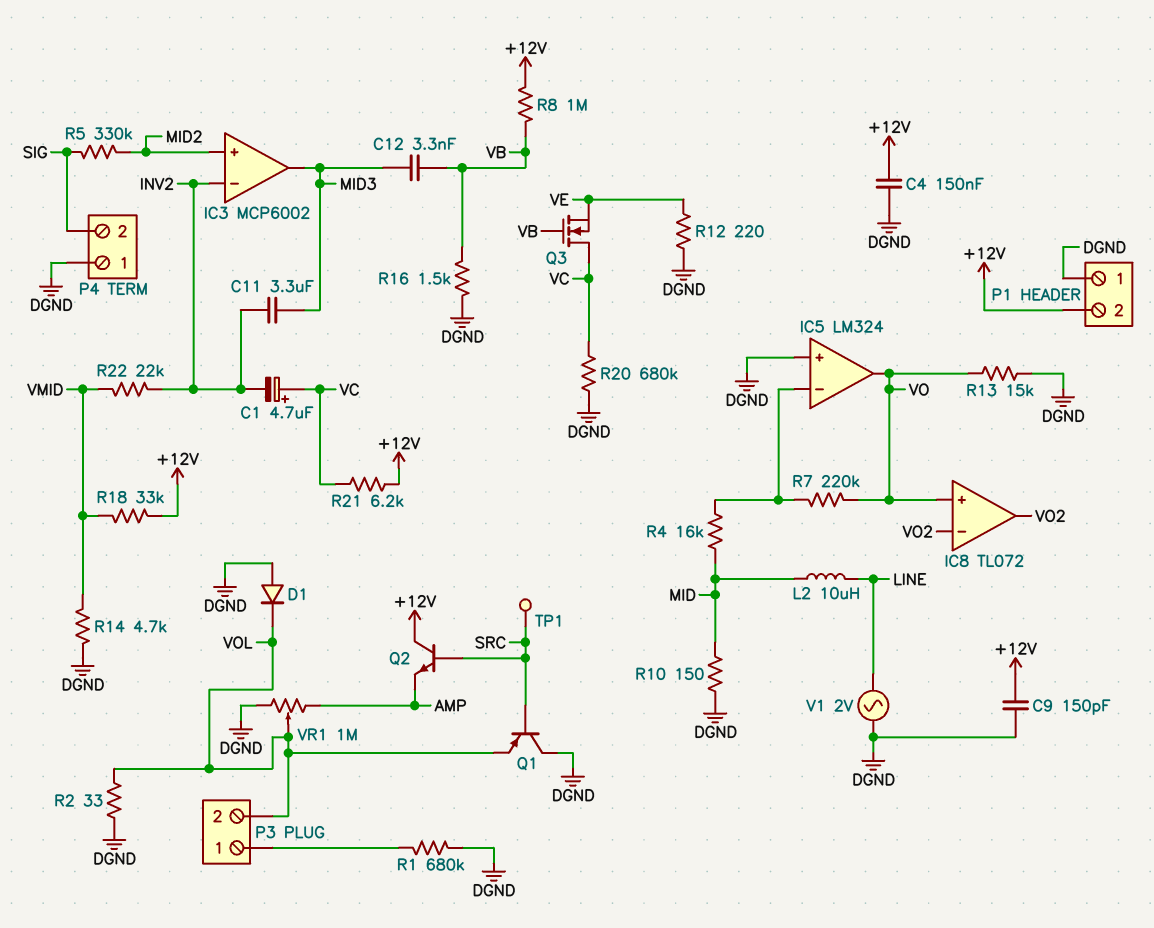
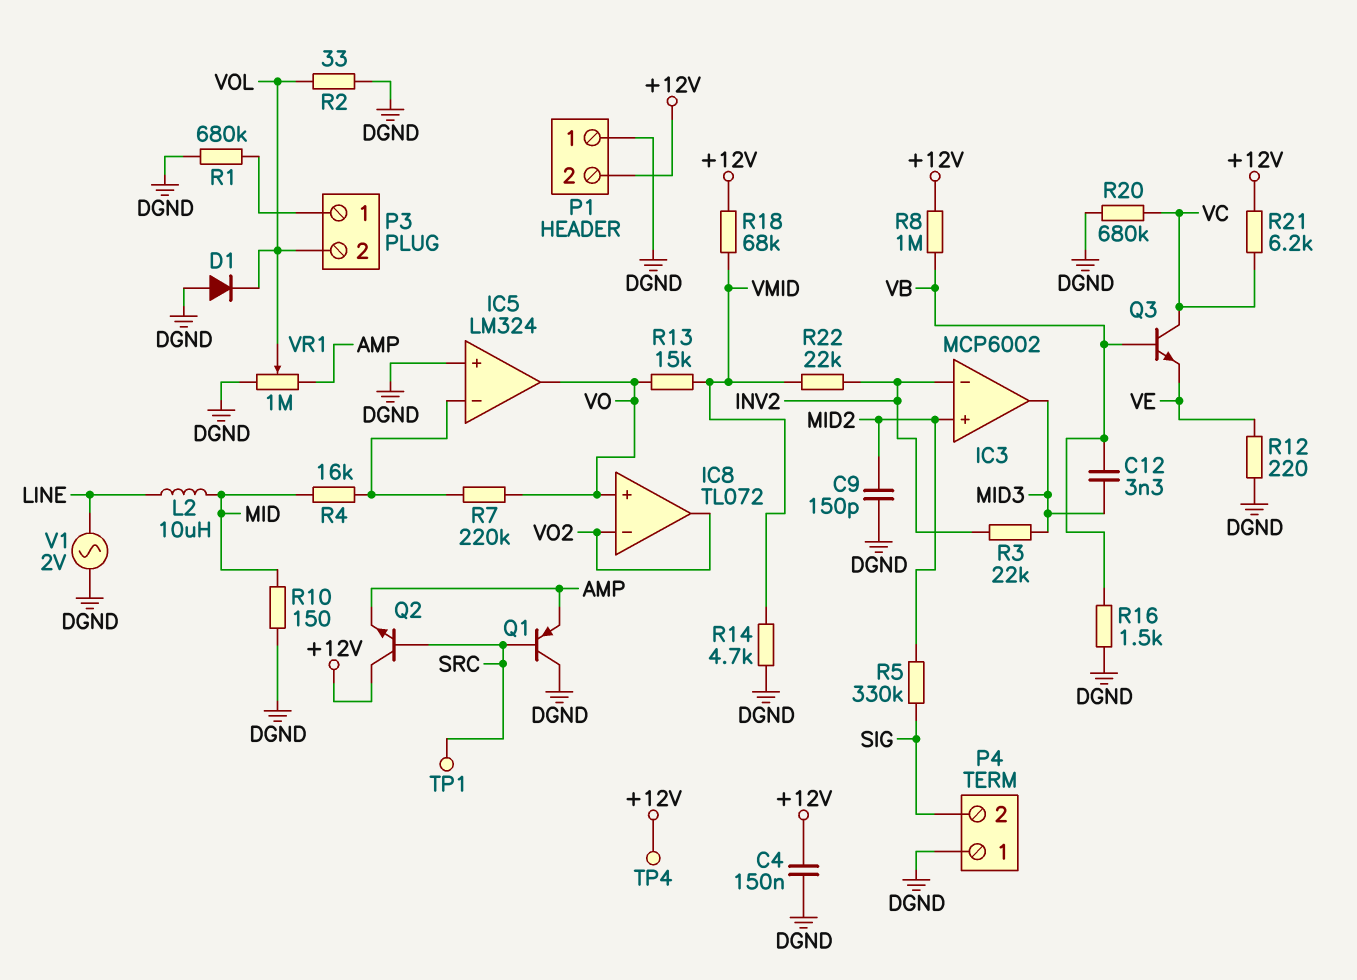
C1: 4.7uF (plus VC, minus INV2) -> none
C9: 150pF (+12V, DGND) -> 150pF (DGND, MID2)
C11: 3.3uF (INV2, MID3) -> none
Q1: PNP (B SRC, C DGND, E VOL) -> PNP (B SRC, C DGND, E AMP)
Q3: NMOS (G VB, D VC, S VE) -> NPN (B VB, C VC, E VE)
R3: none -> 22k (INV2, MID3)
R13: 15k (DGND, VO) -> 15k (VMID, VO)
R18: 33k (+12V, VMID) -> 68k (+12V, VMID)
TP4: none -> test point (+12V)

